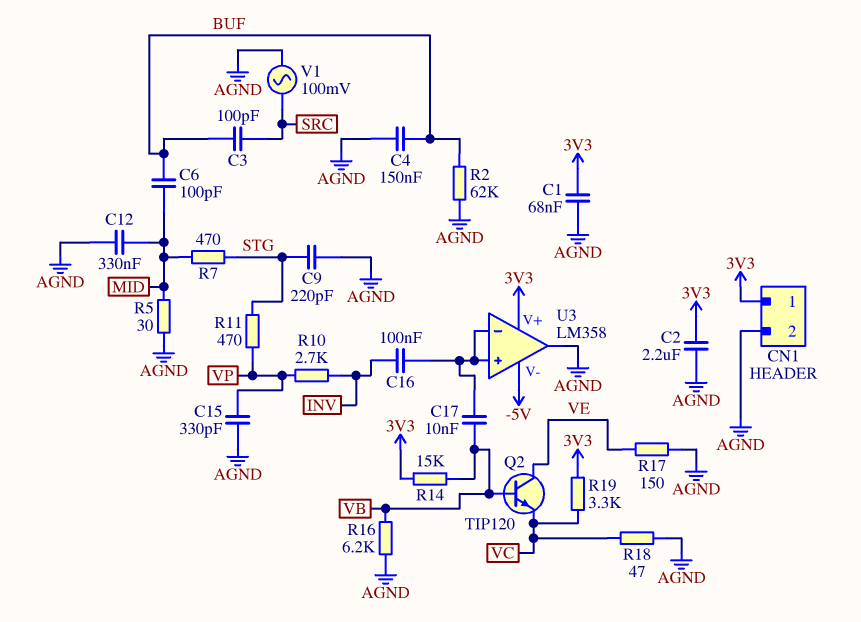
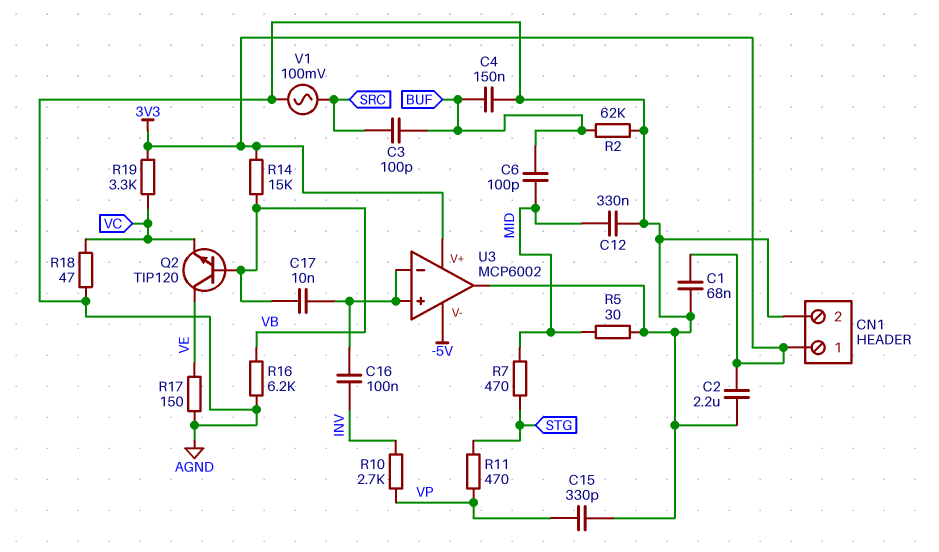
C9: 220pF (AGND, STG) -> none
U3: LM358 -> MCP6002

